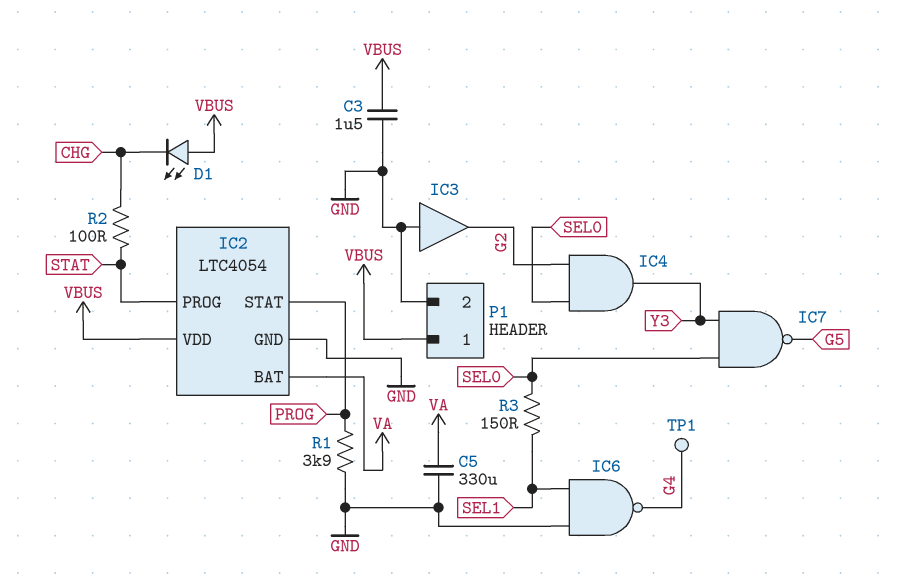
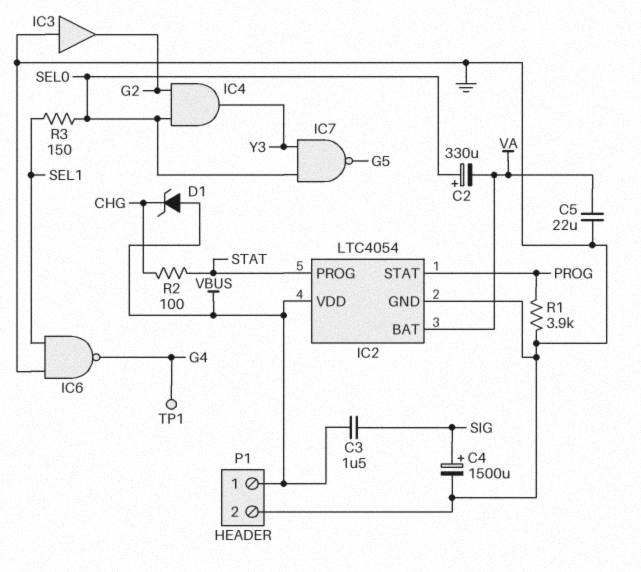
C2: none -> 330uF (plus SEL0, minus VA)
C3: 1.5uF (GND, VBUS) -> 1.5uF (SIG, VBUS)
C4: none -> 1500uF (plus SIG, minus GND)
C5: 330uF (GND, VA) -> 22uF (GND, VA)
D1: LED (A VBUS, K CHG) -> zener (A VBUS, K CHG)

